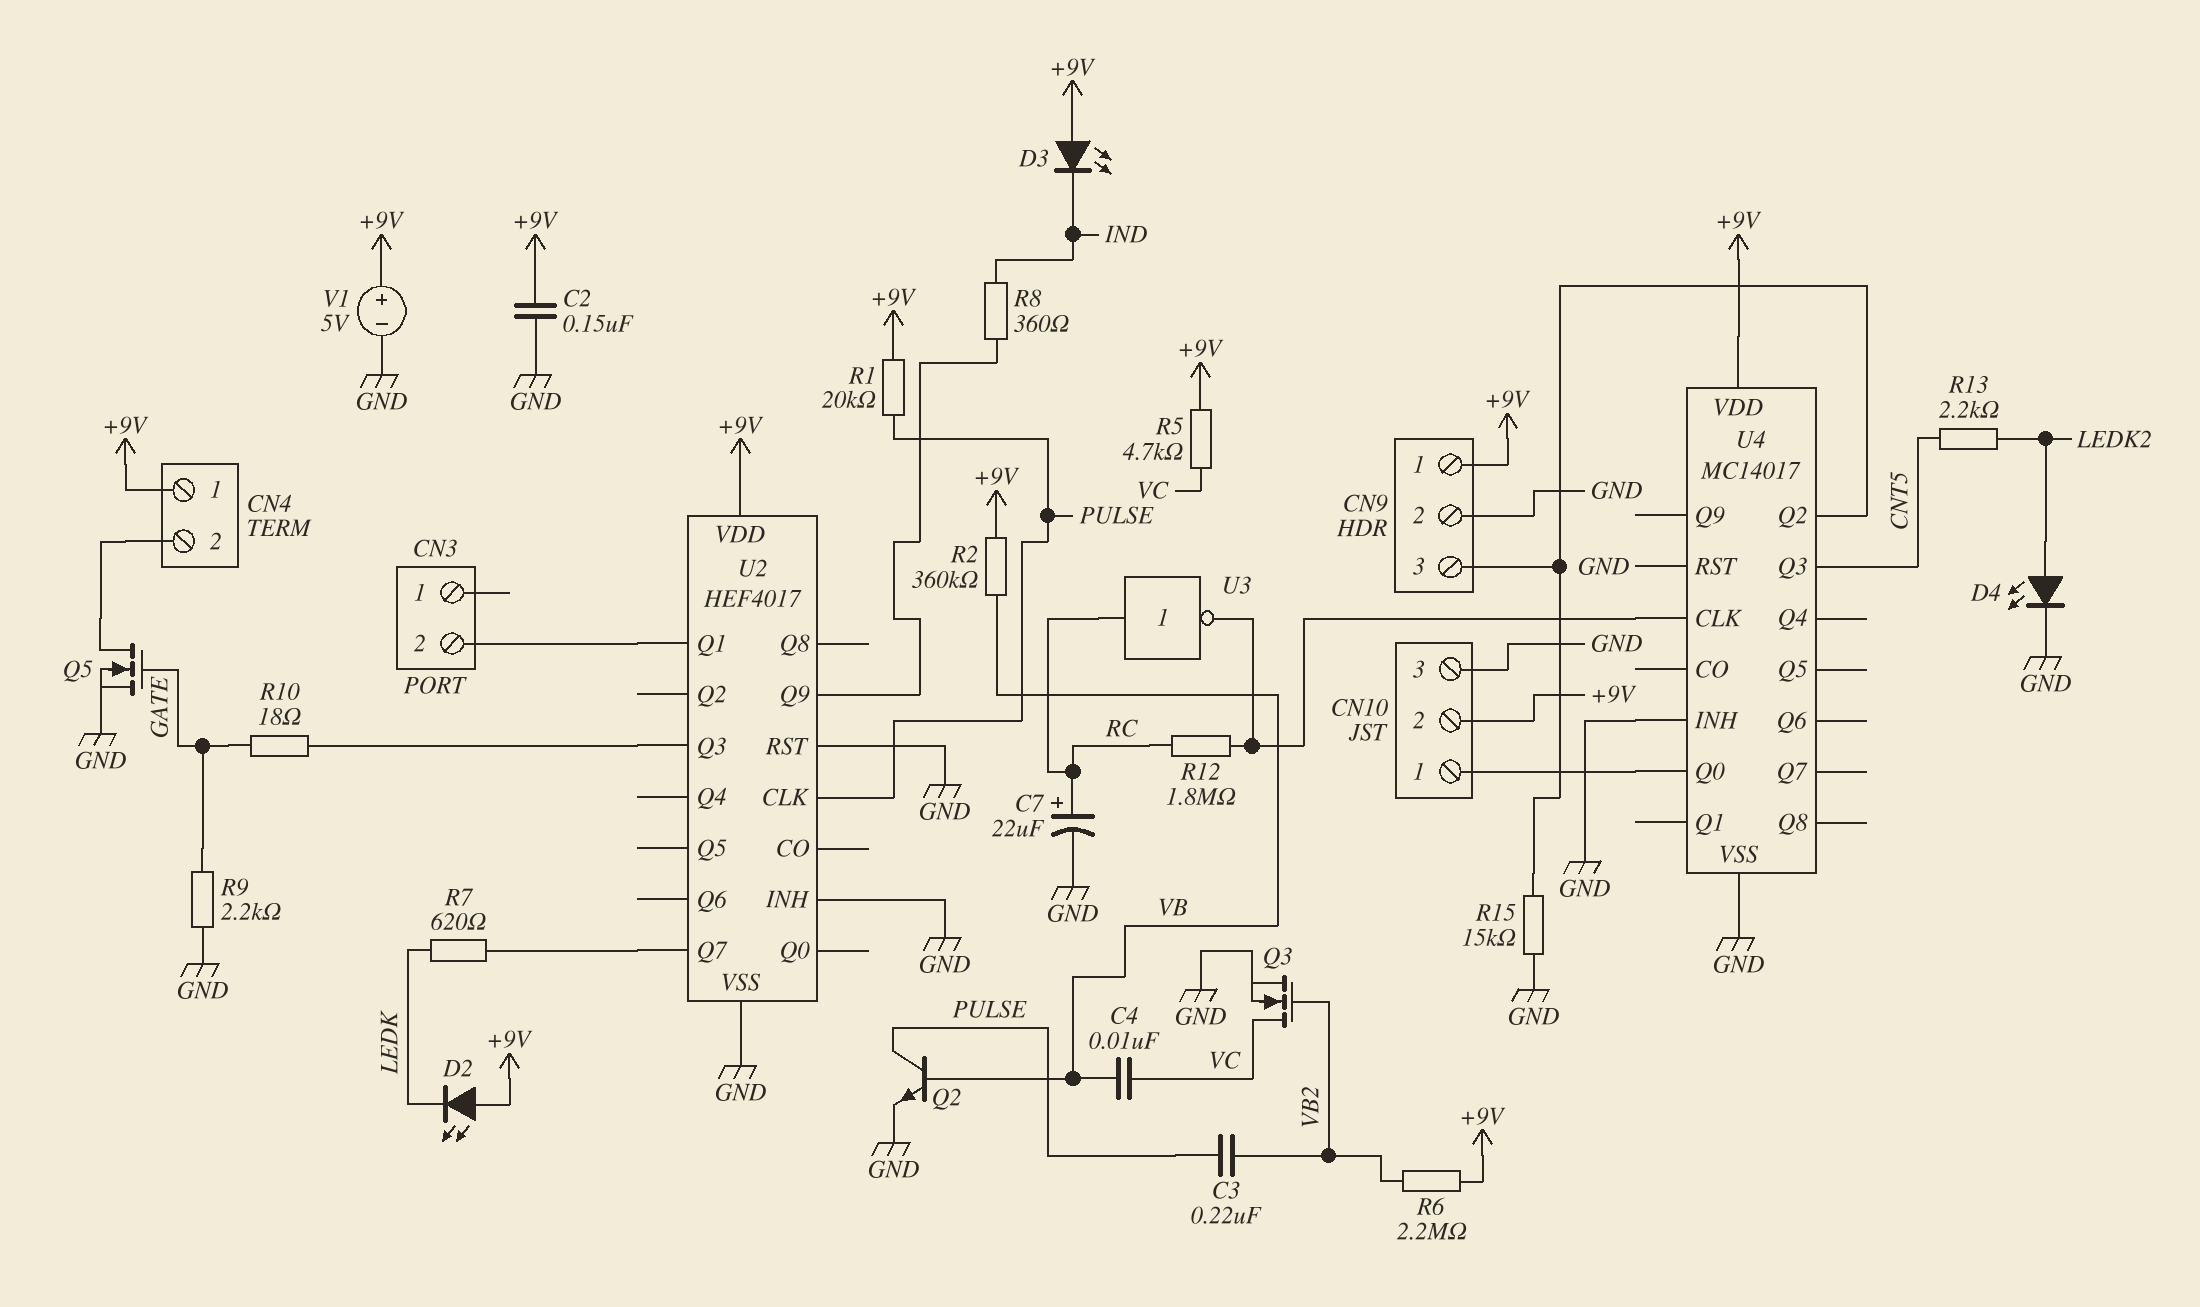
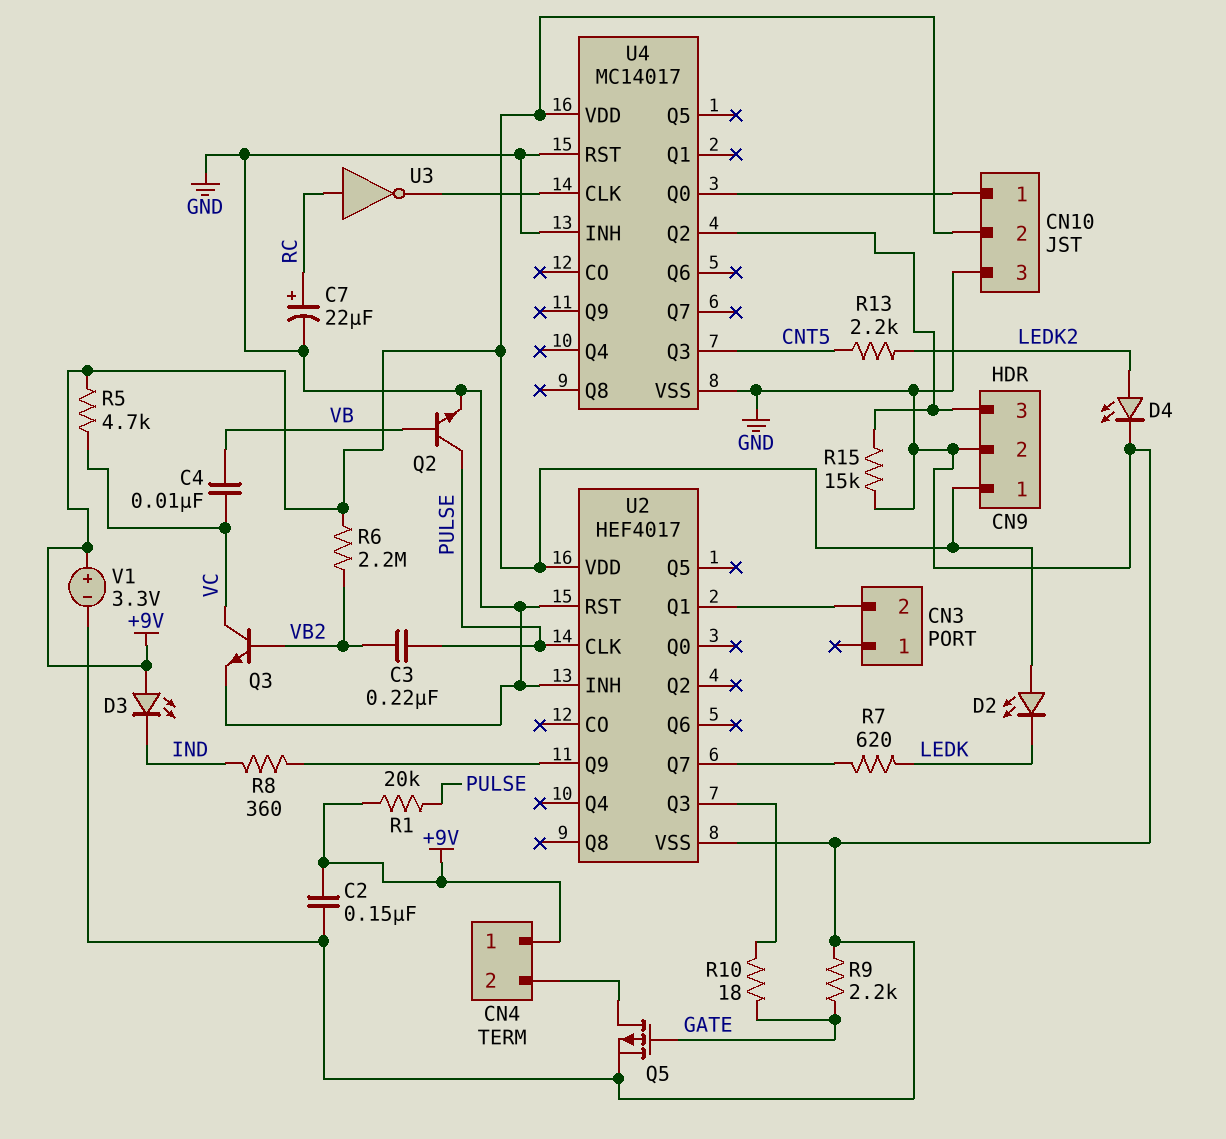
Q3: NMOS (G VB2, D VC, S GND) -> NPN (B VB2, C VC, E GND)
Q5: NMOS (G GATE, D CN4/2, S GND) -> PMOS (G GATE, D CN4/2, S GND)
R2: 360k (+9V, VB) -> none
R12: 1.8M (RC, U4/CLK) -> none
V1: 5V (plus +9V, minus GND) -> 3.3V (plus +9V, minus GND)

